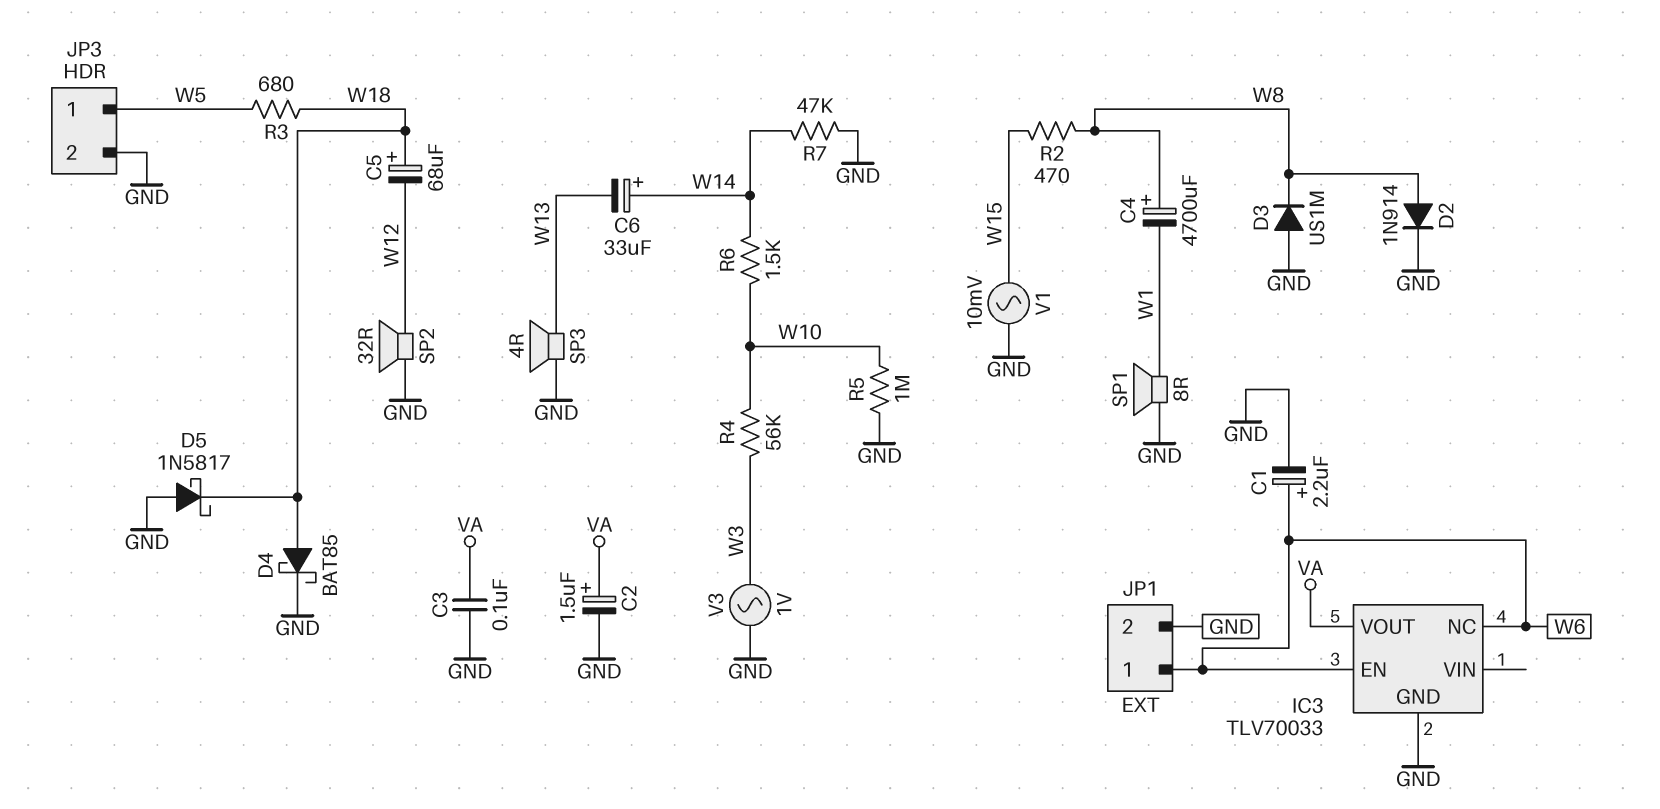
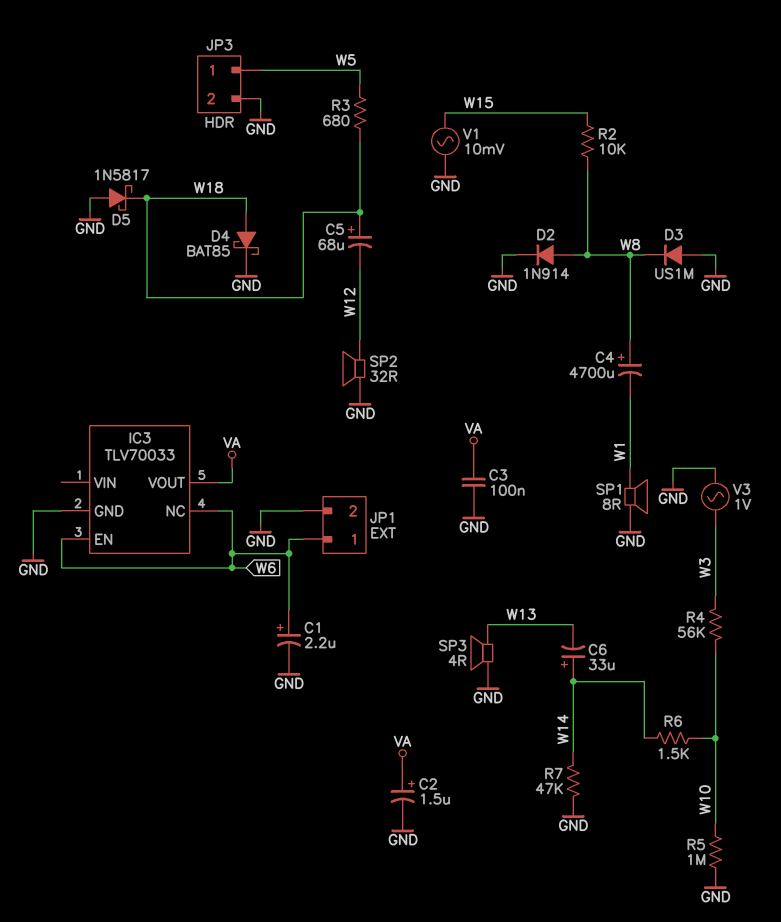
R2: 470 (W8, W15) -> 10k (W8, W15)

